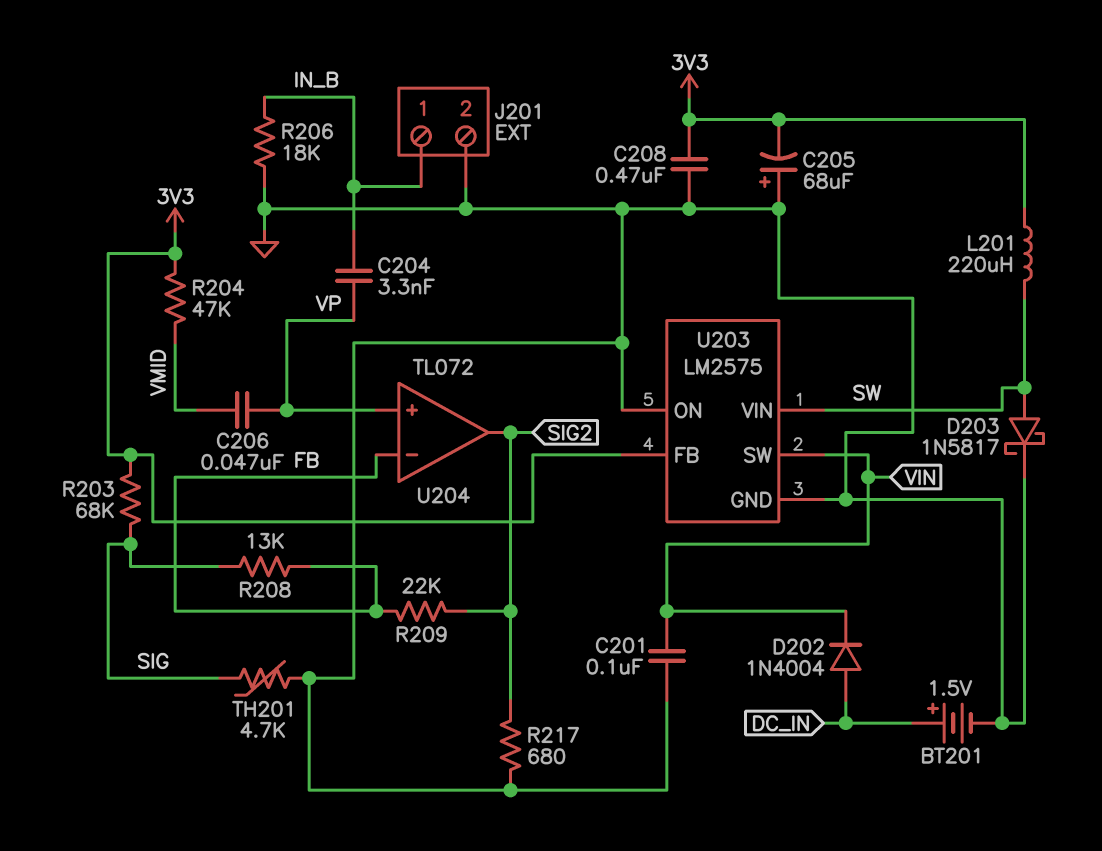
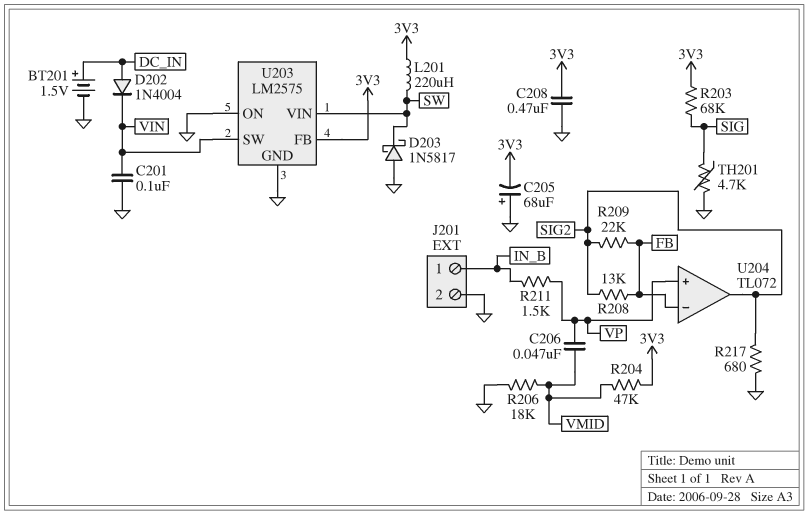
C204: 3.3nF (IN_B, VP) -> none
D203: schottky 1N5817 (A SW, K GND) -> schottky 1N5817 (A GND, K SW)
R206: 18k (GND, IN_B) -> 18k (GND, VMID)
R208: 13k (FB, SIG) -> 13k (FB, SIG2)
R211: none -> 1.5k (IN_B, VP)

